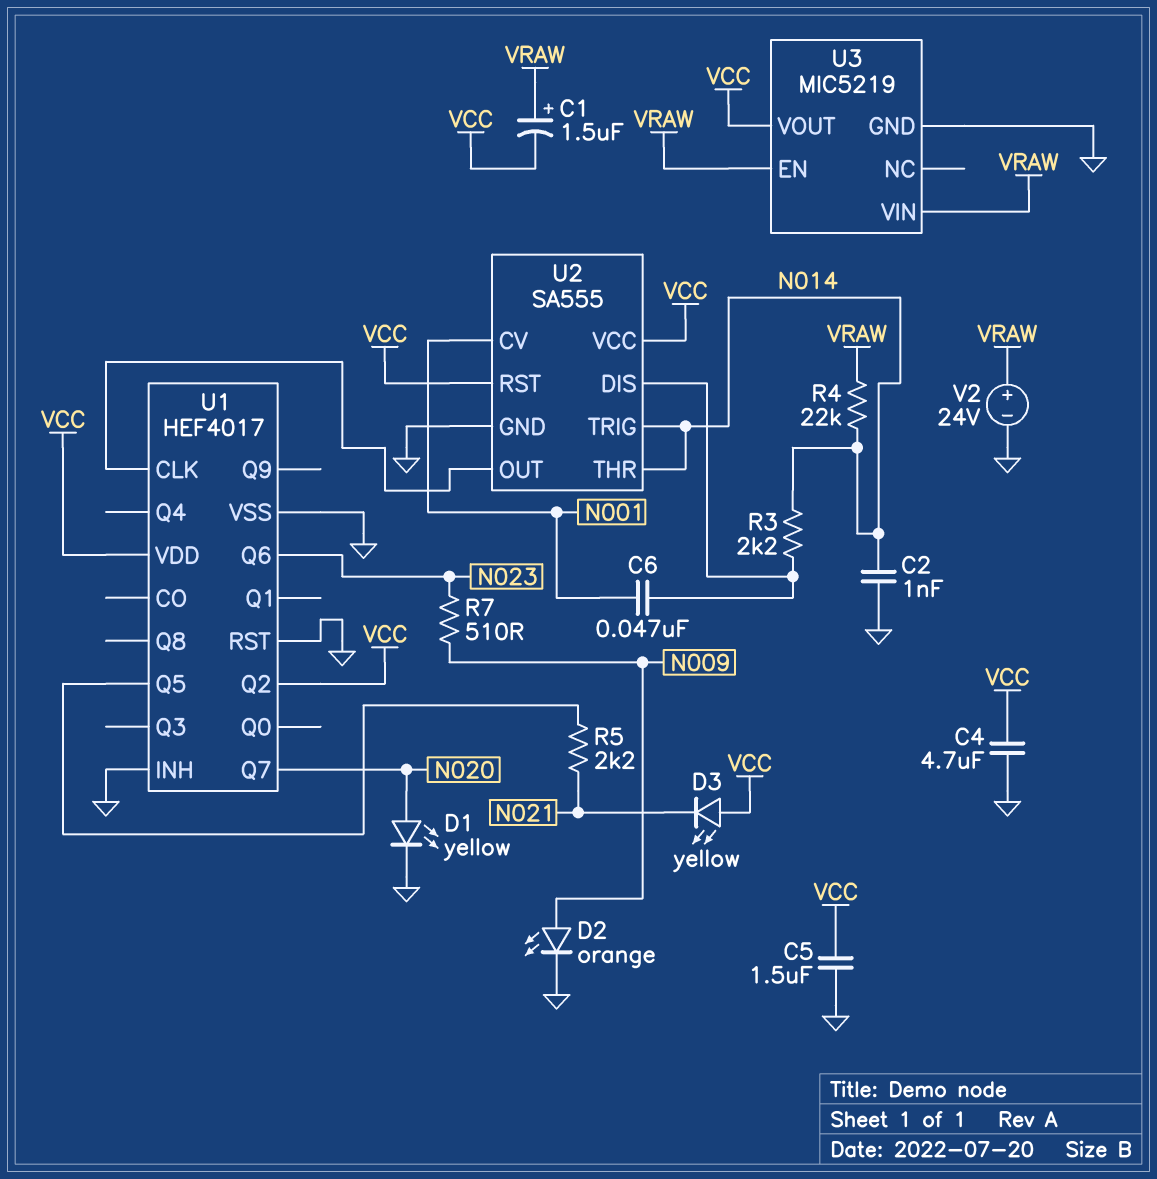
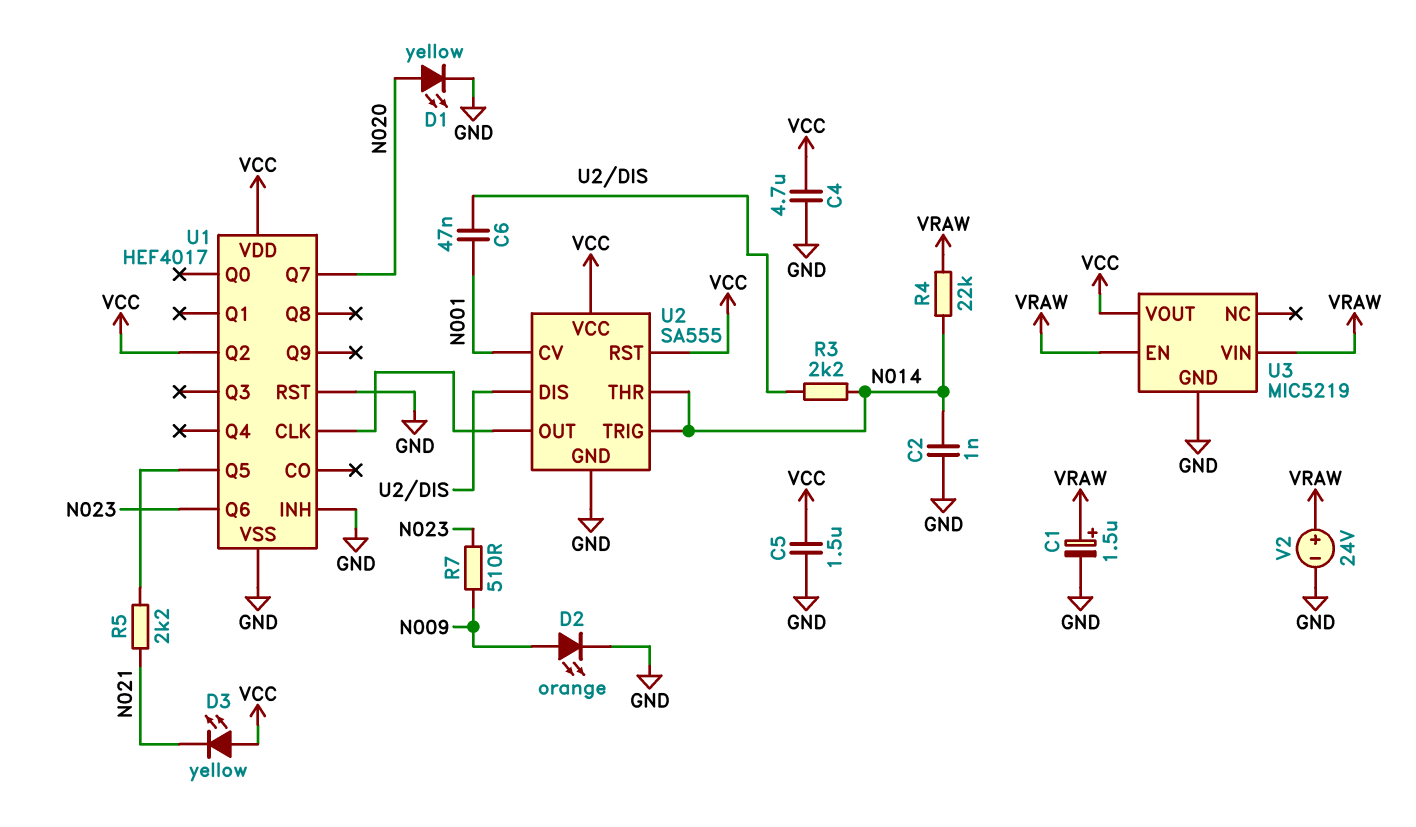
C1: 1.5uF (plus VRAW, minus VCC) -> 1.5uF (plus VRAW, minus GND)

